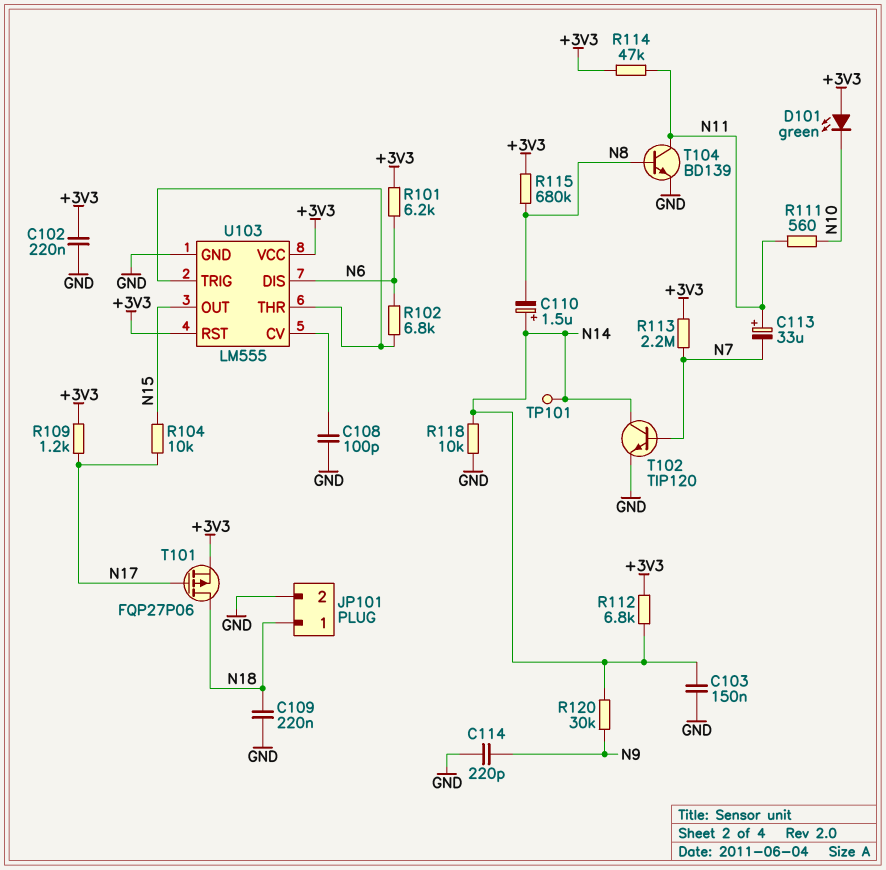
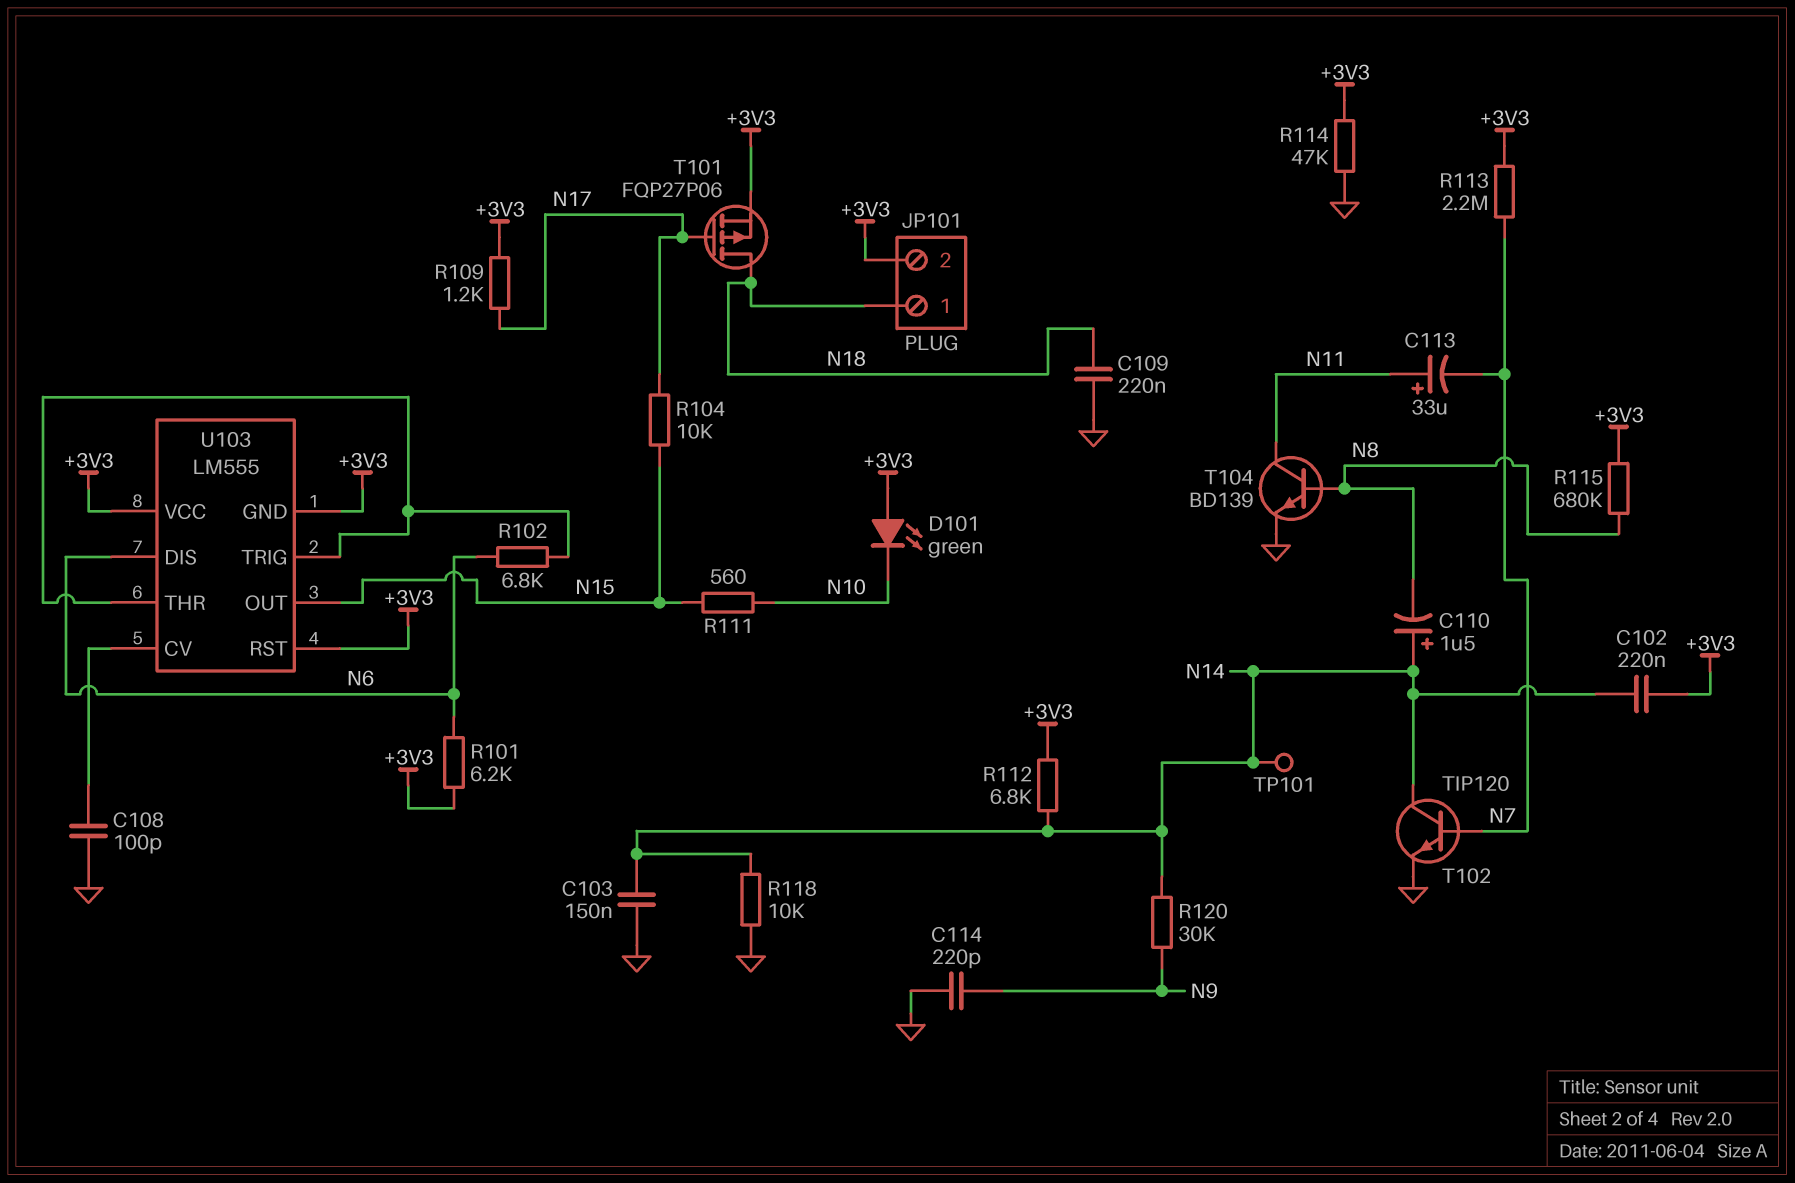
C102: 220nF (+3V3, GND) -> 220nF (+3V3, N14)
JP101 pin 2: GND -> +3V3
R111: 560 (N10, N11) -> 560 (N10, N15)
R114: 47k (+3V3, N11) -> 47k (+3V3, GND)
U103 pin GND: GND -> +3V3

